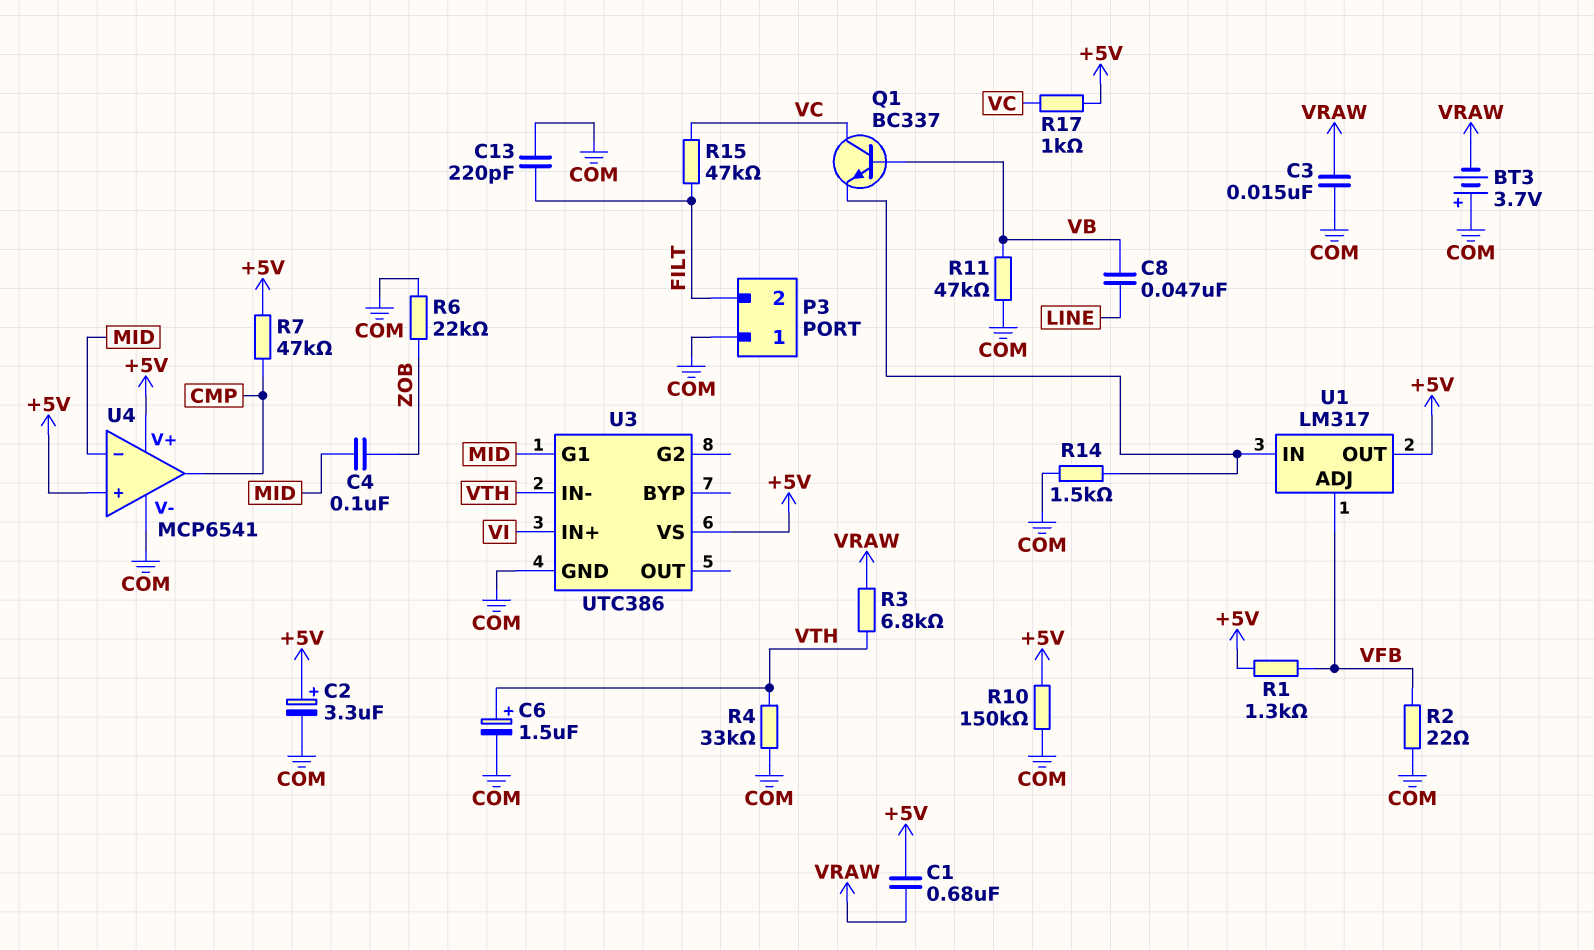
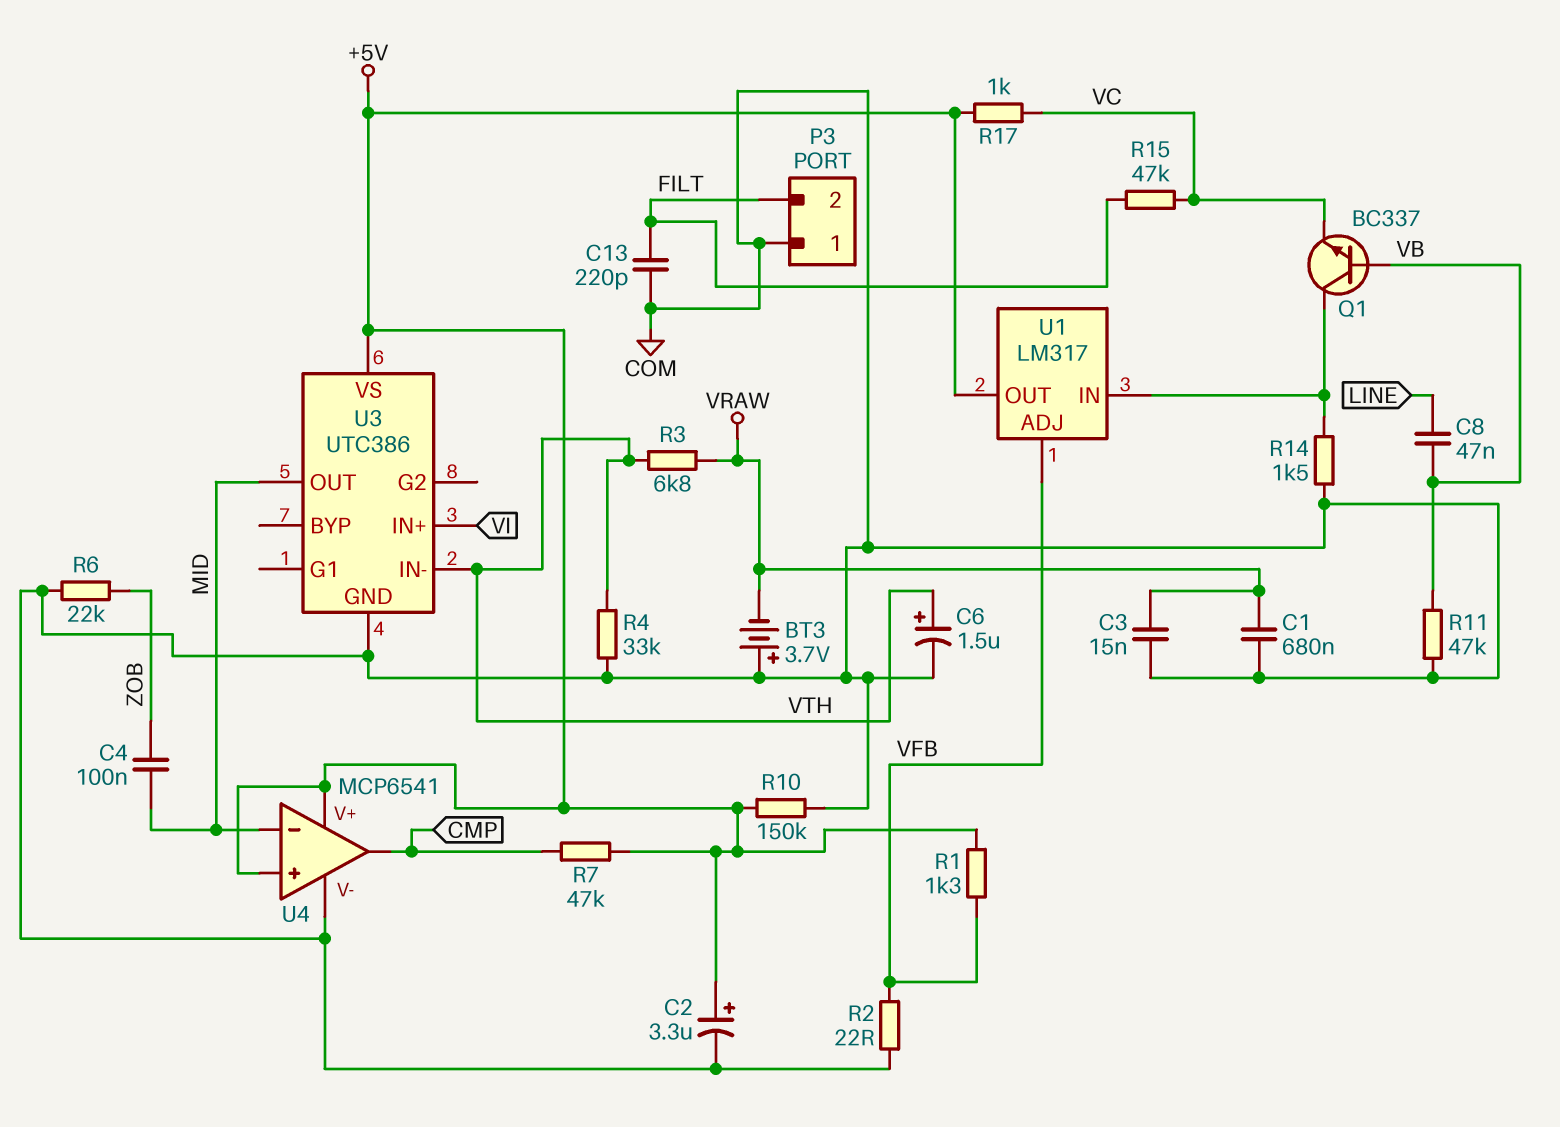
C1: 680nF (+5V, VRAW) -> 680nF (COM, VRAW)
Q1: NPN BC337 (B VB, C VC, E U1/IN) -> NPN BC337 (B VB, C U1/IN, E VC)
U3 pin G1: MID -> none
U3 pin OUT: none -> MID

